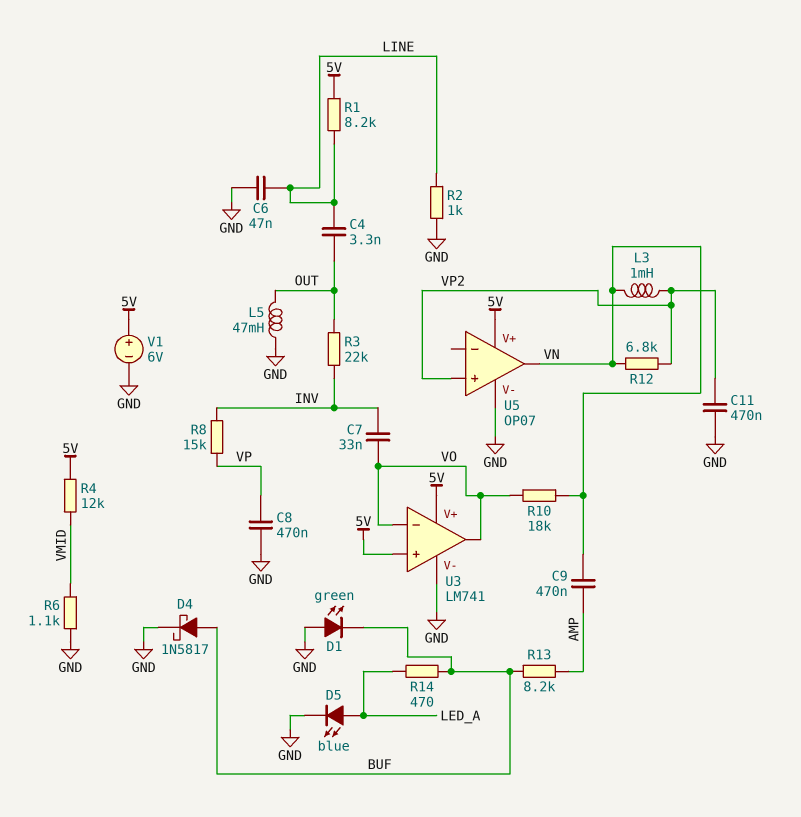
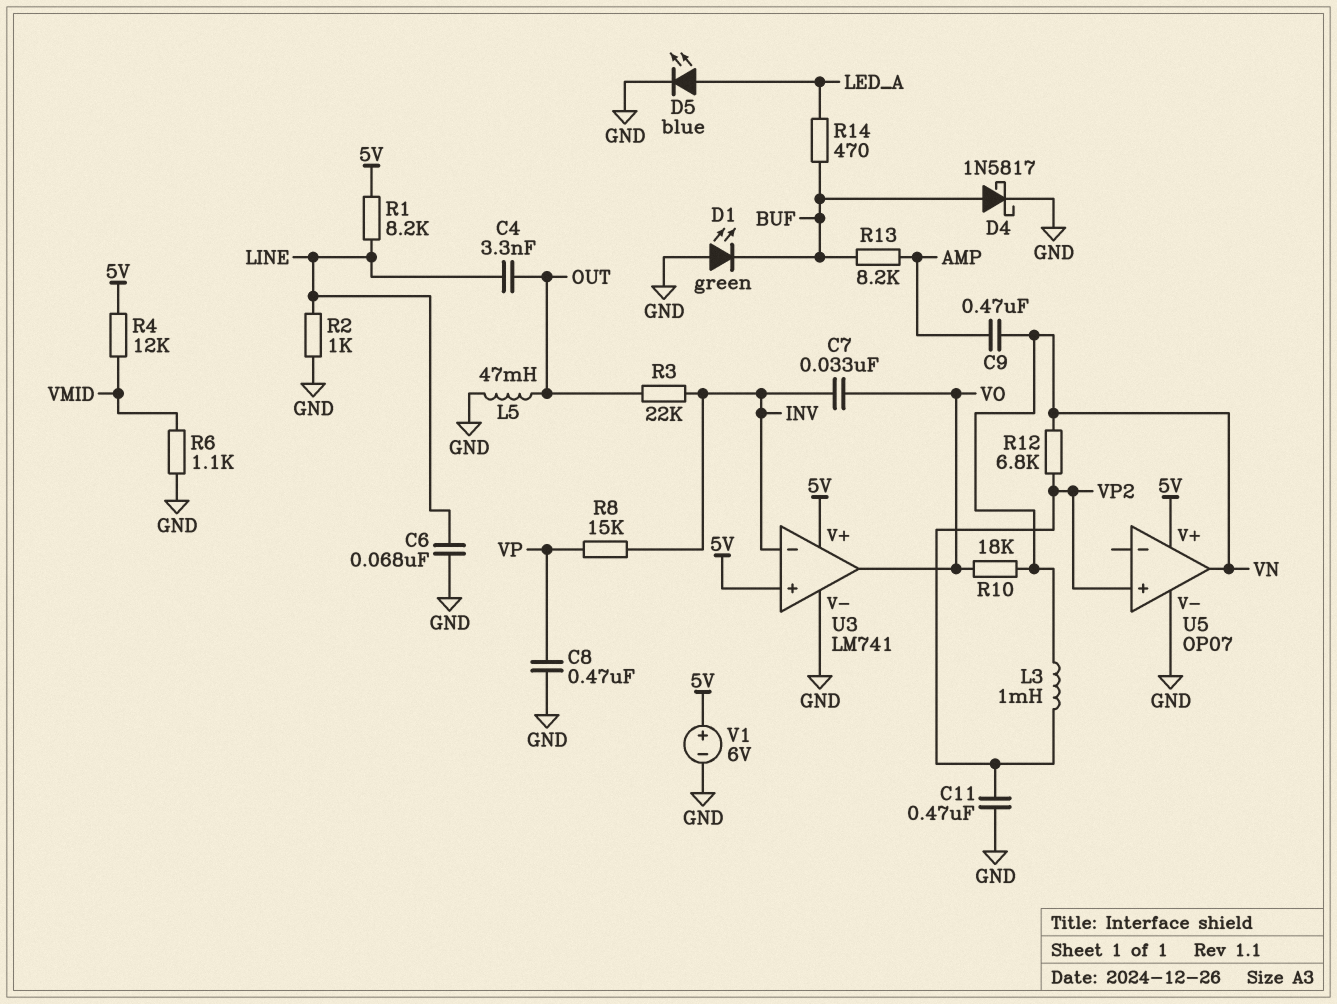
C6: 47nF (GND, LINE) -> 68nF (GND, LINE)
U3 pin in-: VO -> INV

